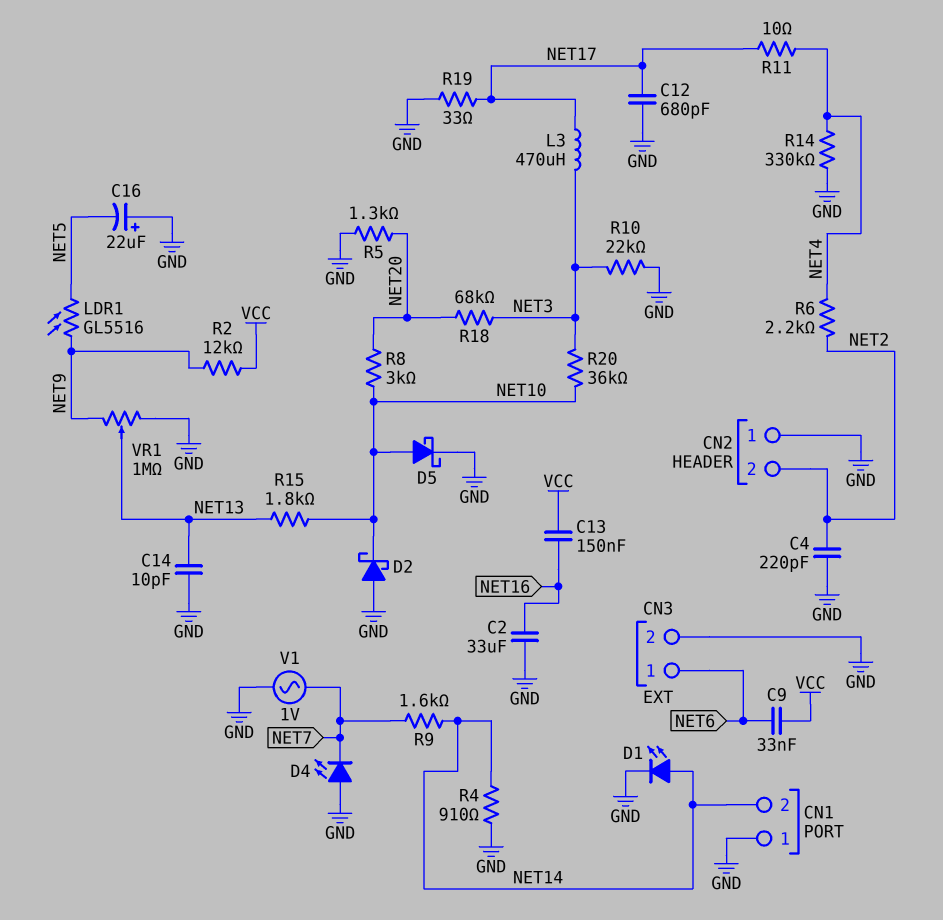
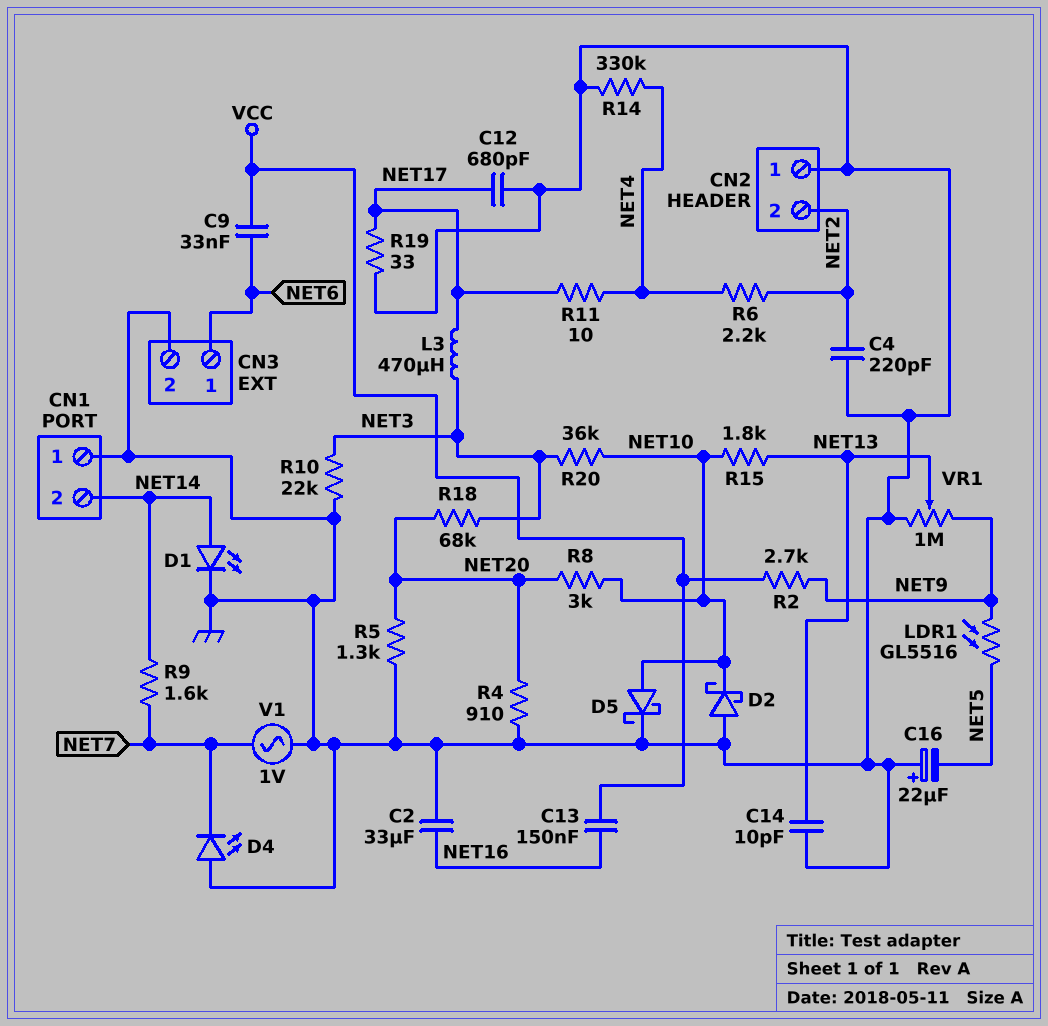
R2: 12k (NET9, VCC) -> 2.7k (NET9, VCC)
R4: 910 (GND, NET14) -> 910 (GND, NET20)

